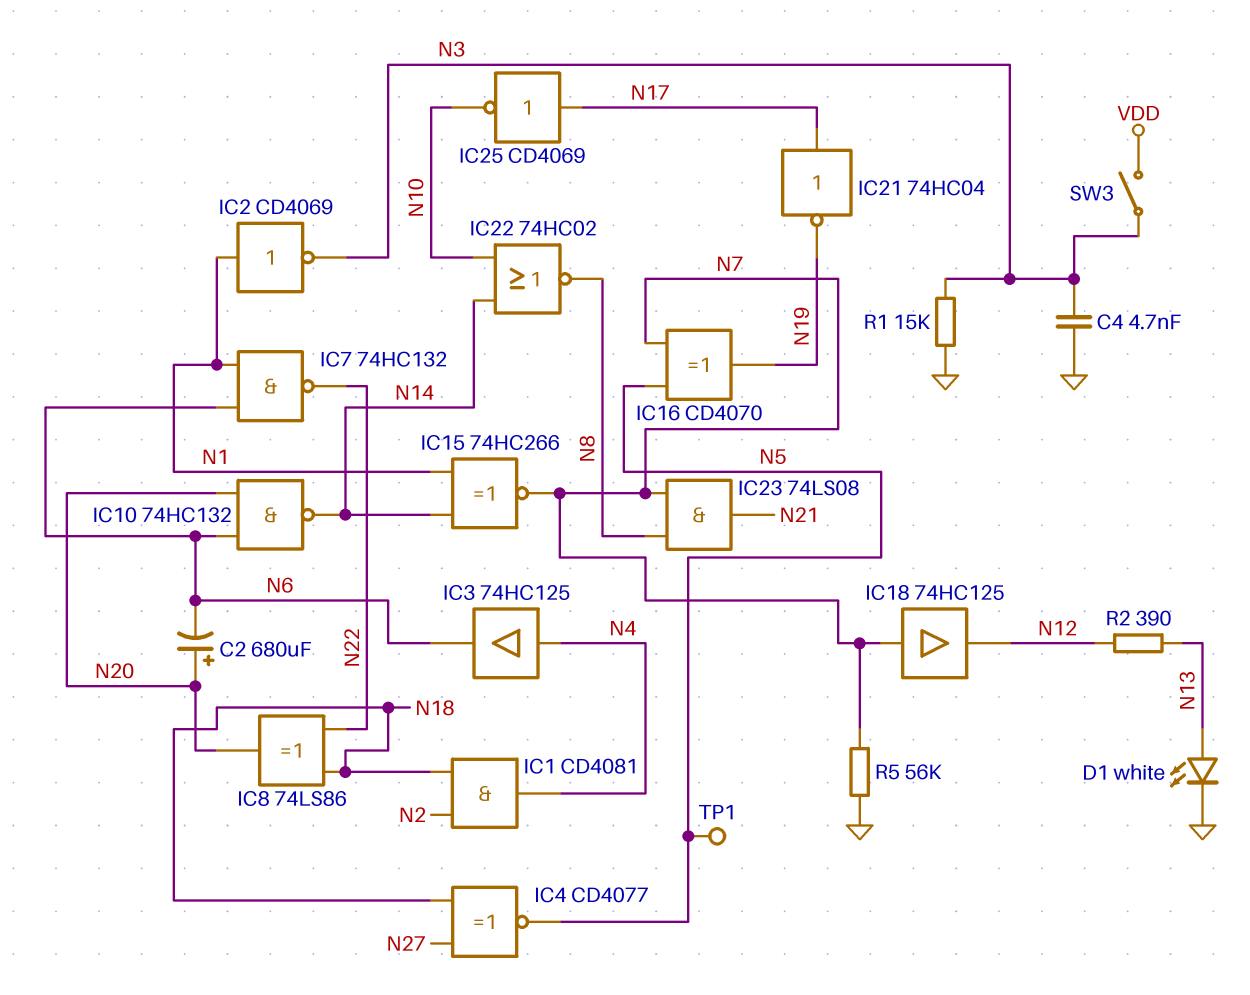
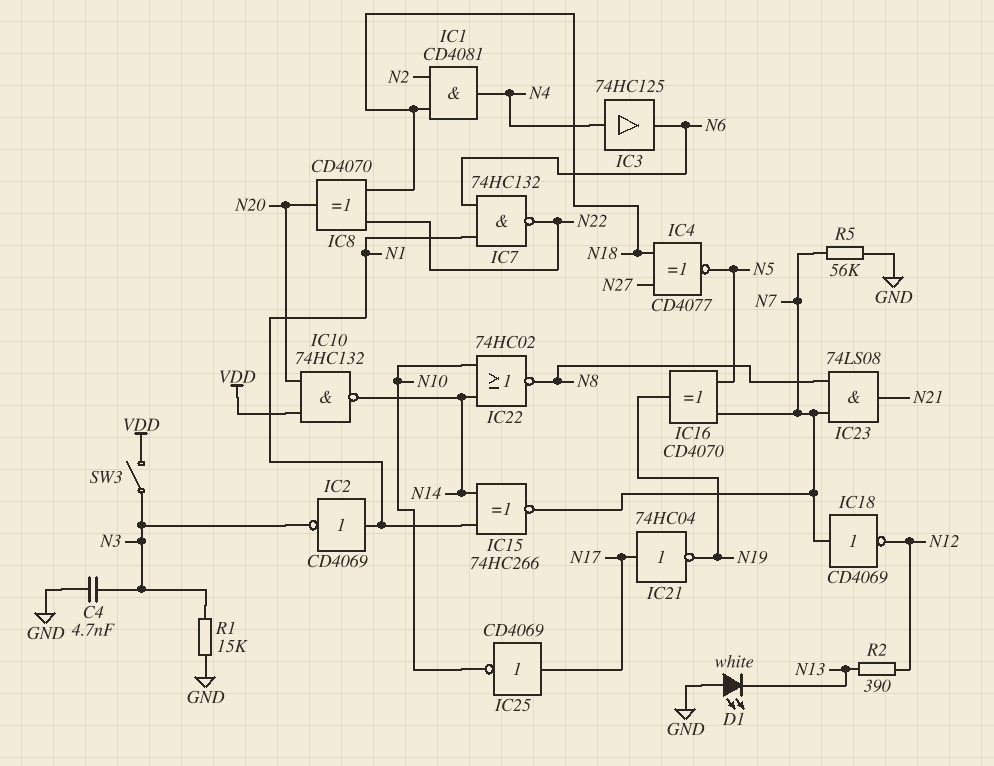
C2: 680uF (plus N20, minus N6) -> none
D1: LED white (A N13, K GND) -> LED white (A GND, K N13)
IC8: XOR 74LS86 (in N18, in N22, out N20) -> XOR CD4070 (in N18, in N22, out N20)
IC10: NAND 74HC132 (in N6, in N20, out N14) -> NAND 74HC132 (in N20, in VDD, out N14)
IC18: buffer 74HC125 (in N7, out N12) -> NOT CD4069 (in N7, out N12)
TP1: test point (N5) -> none

